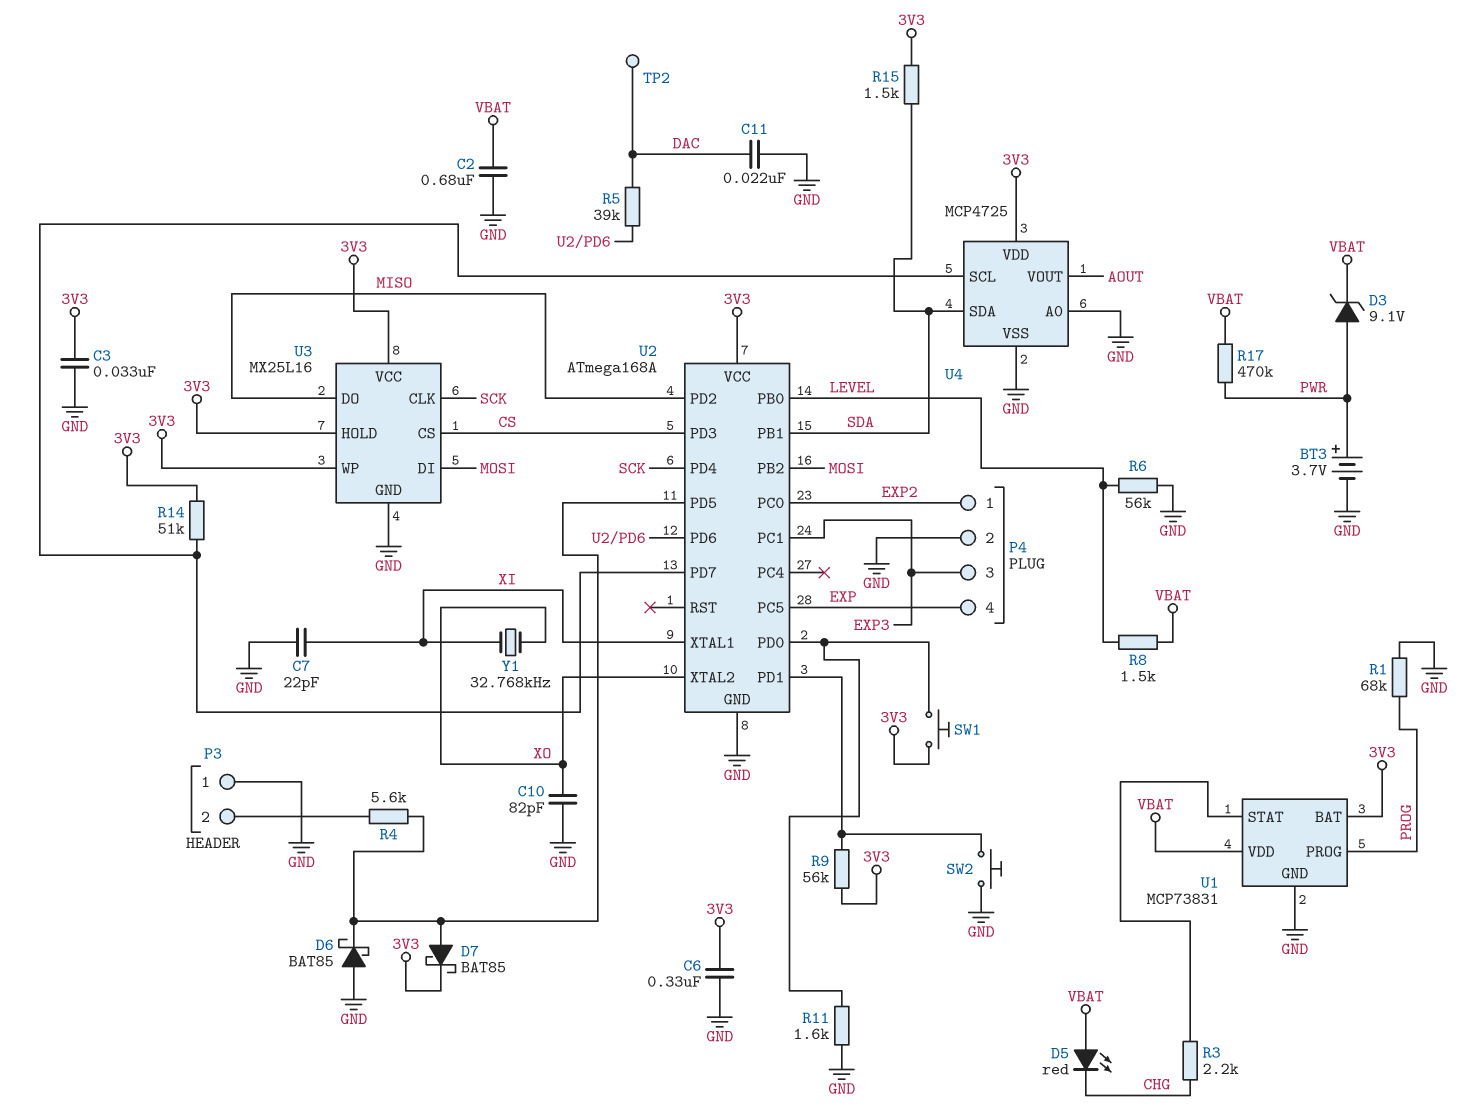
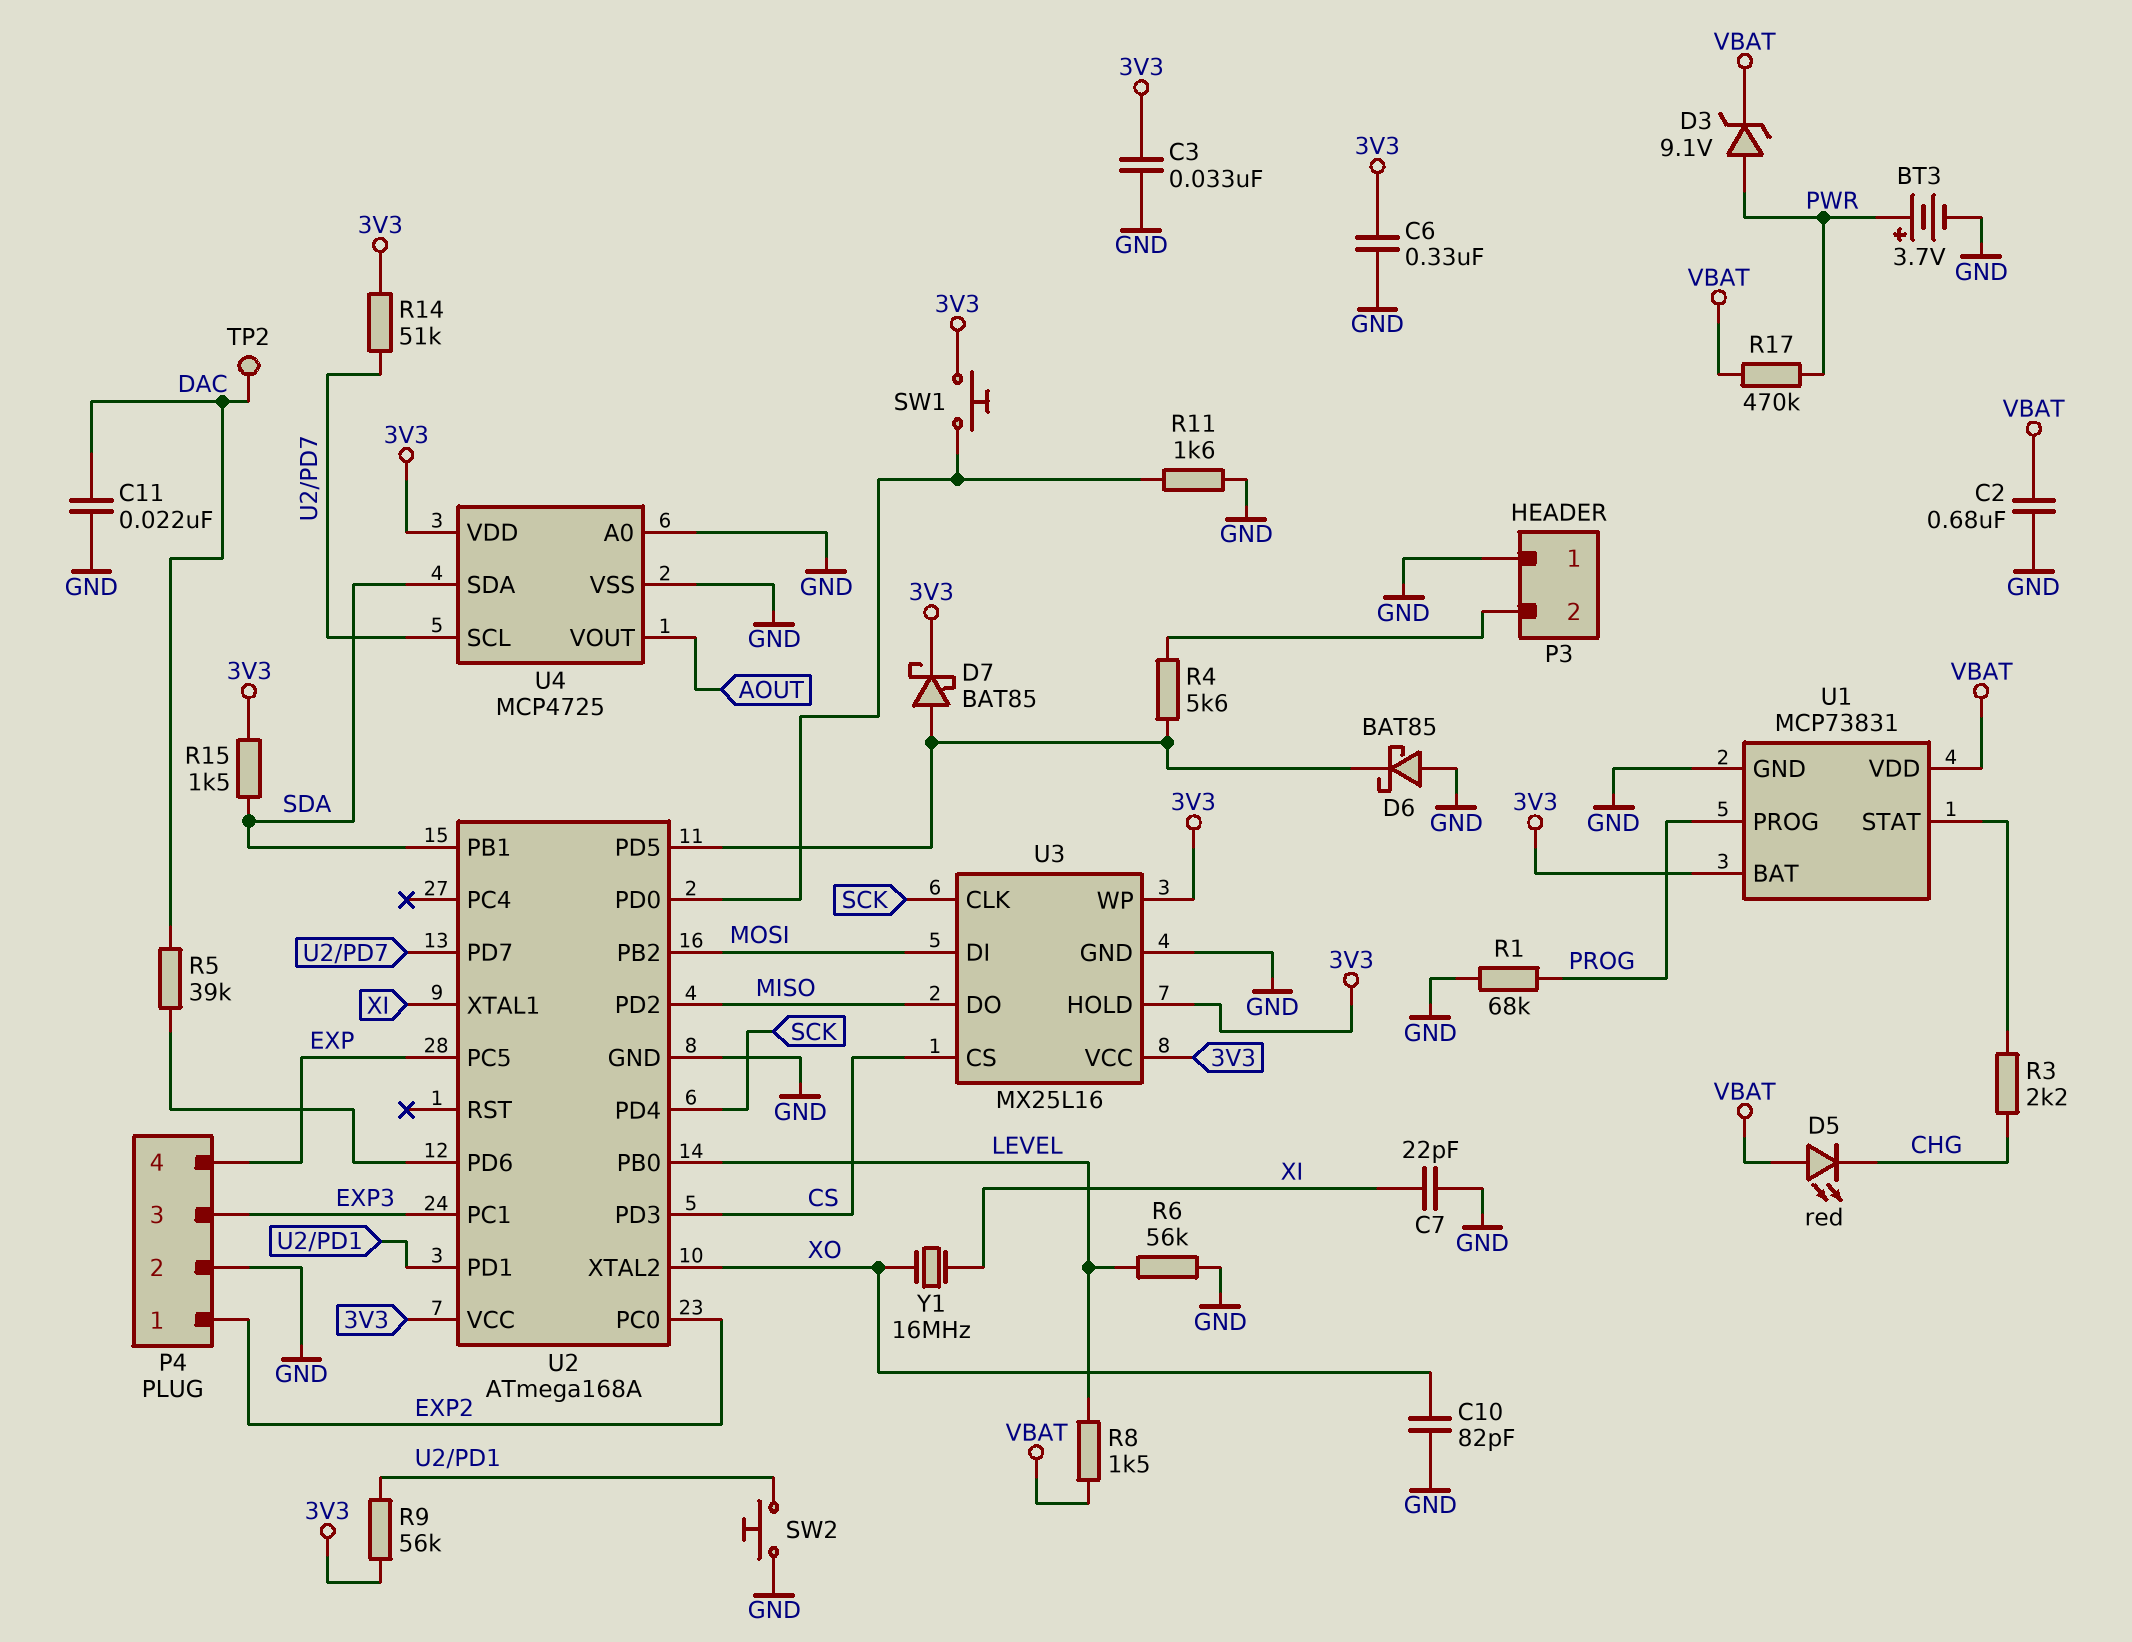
Y1: 32.768kHz (XI, XO) -> 16MHz (XI, XO)

